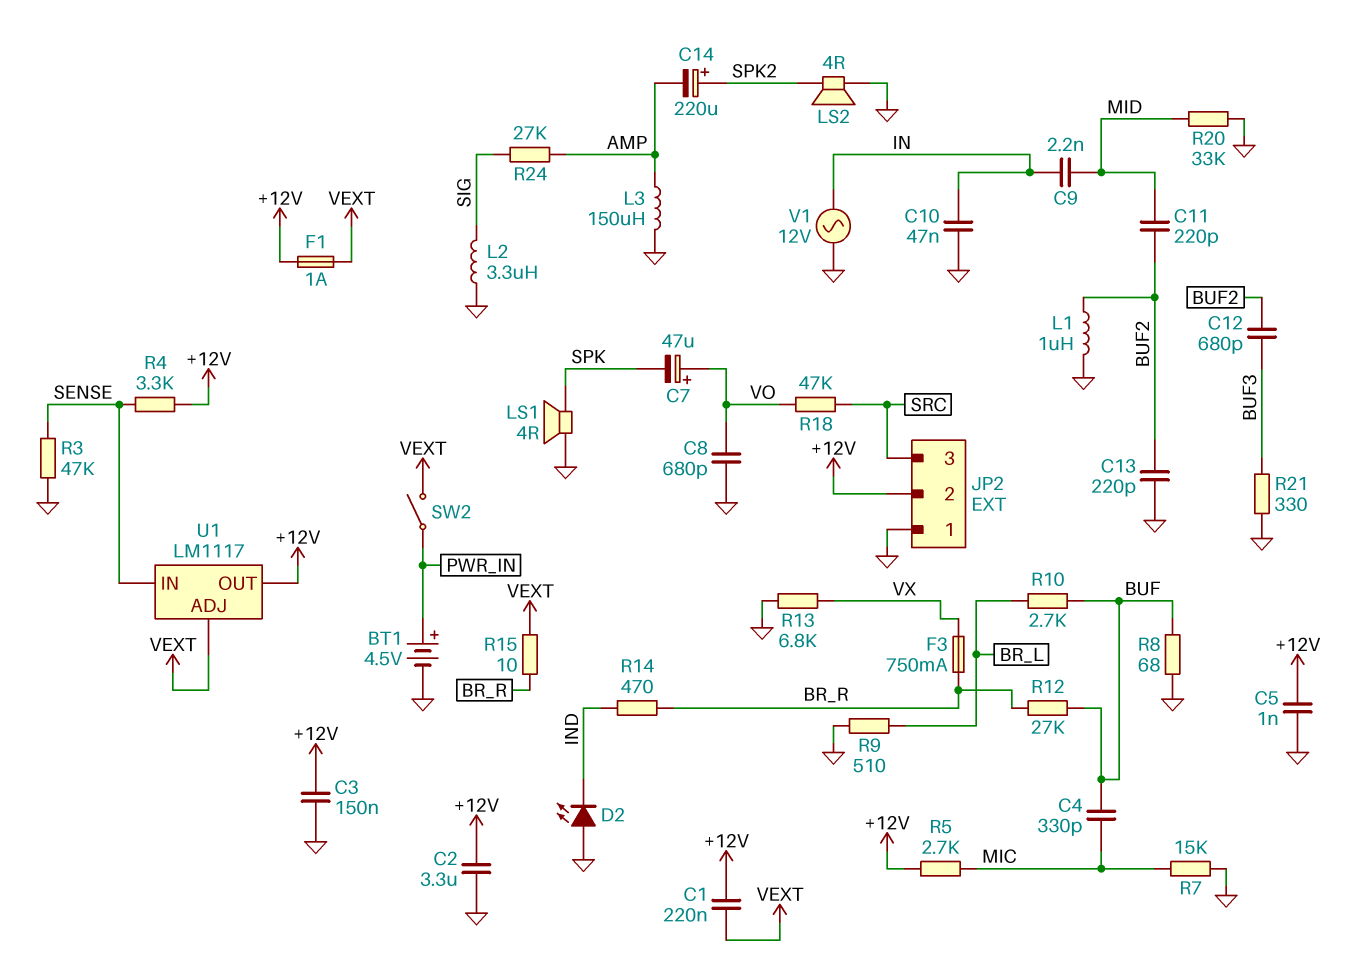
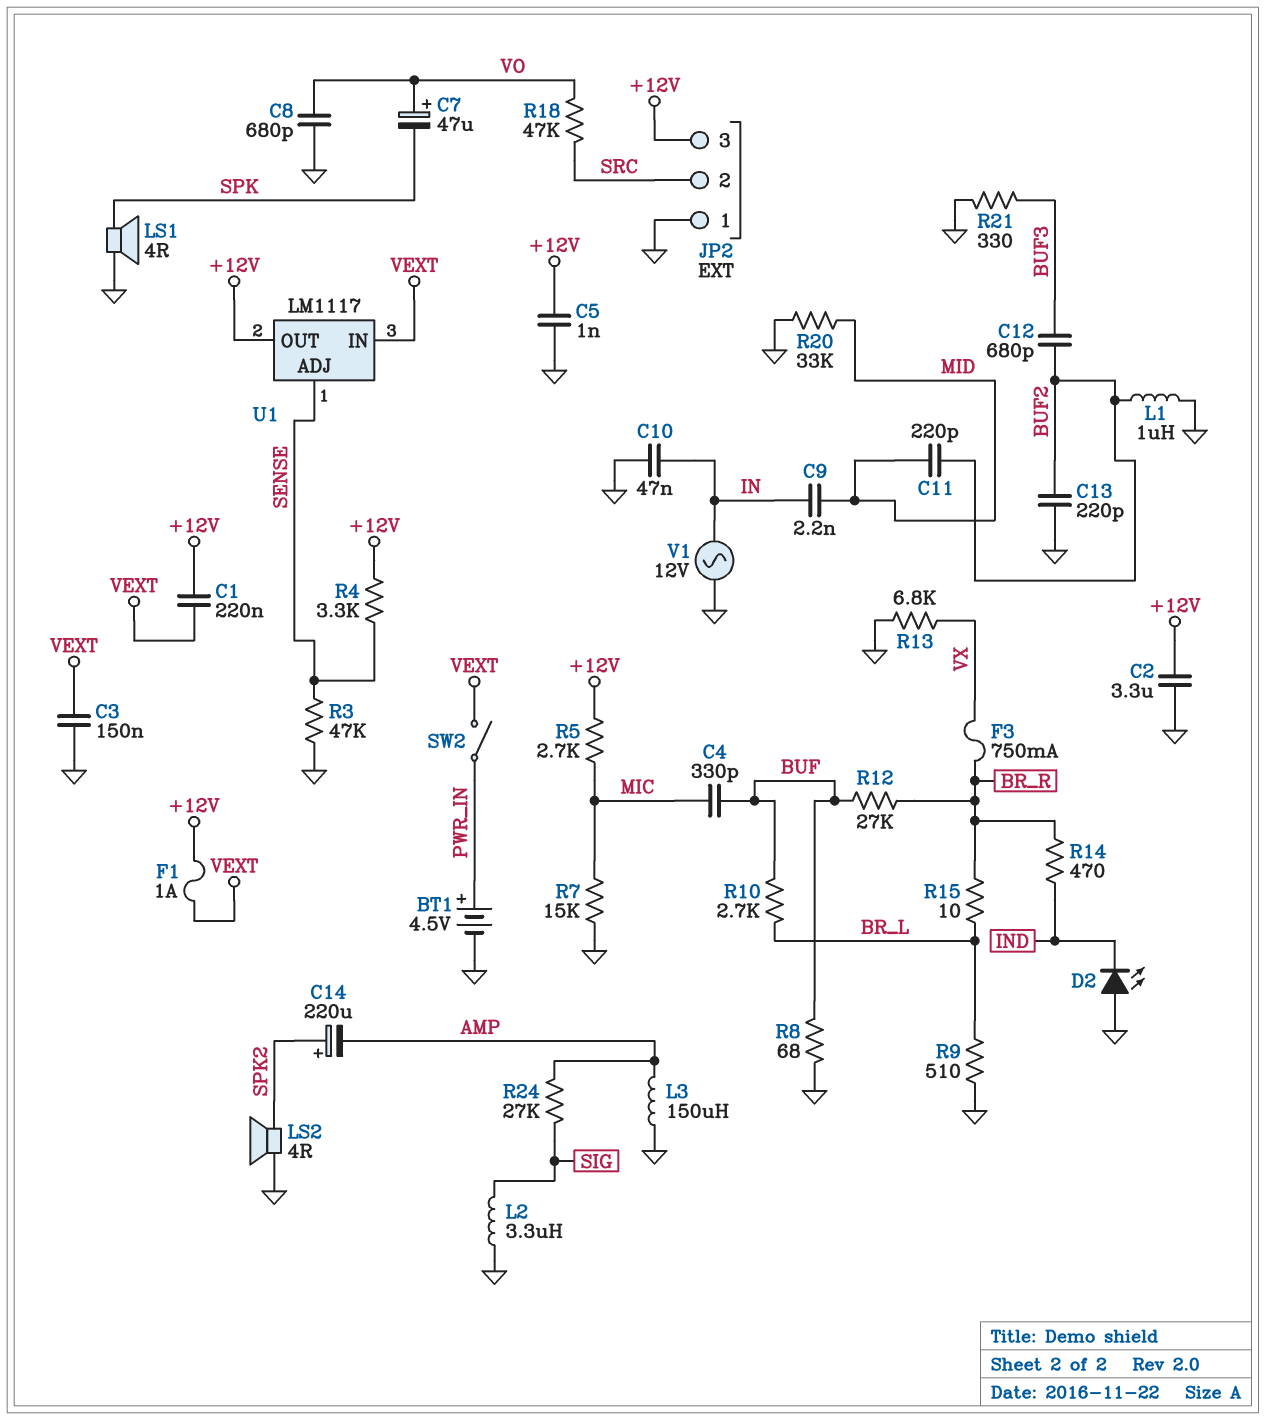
C3: 150nF (+12V, GND) -> 150nF (GND, VEXT)
JP2 pin 2: +12V -> SRC
JP2 pin 3: SRC -> +12V
R15: 10 (BR_R, VEXT) -> 10 (BR_L, BR_R)
U1 pin ADJ: VEXT -> SENSE
U1 pin IN: SENSE -> VEXT

